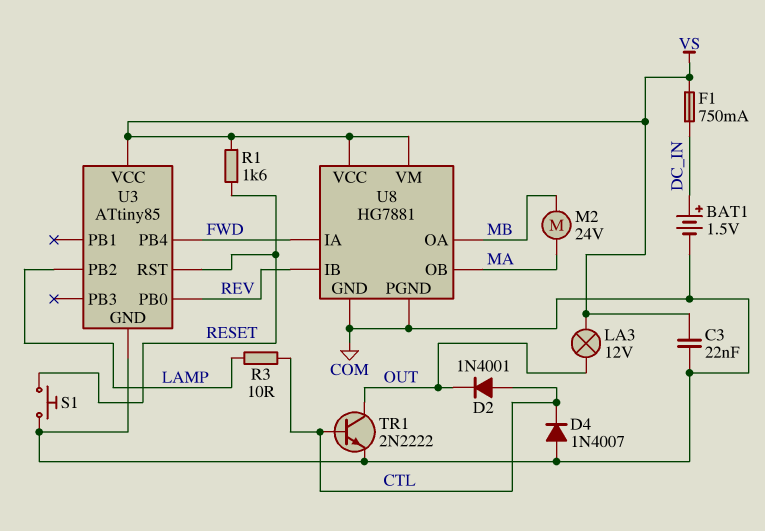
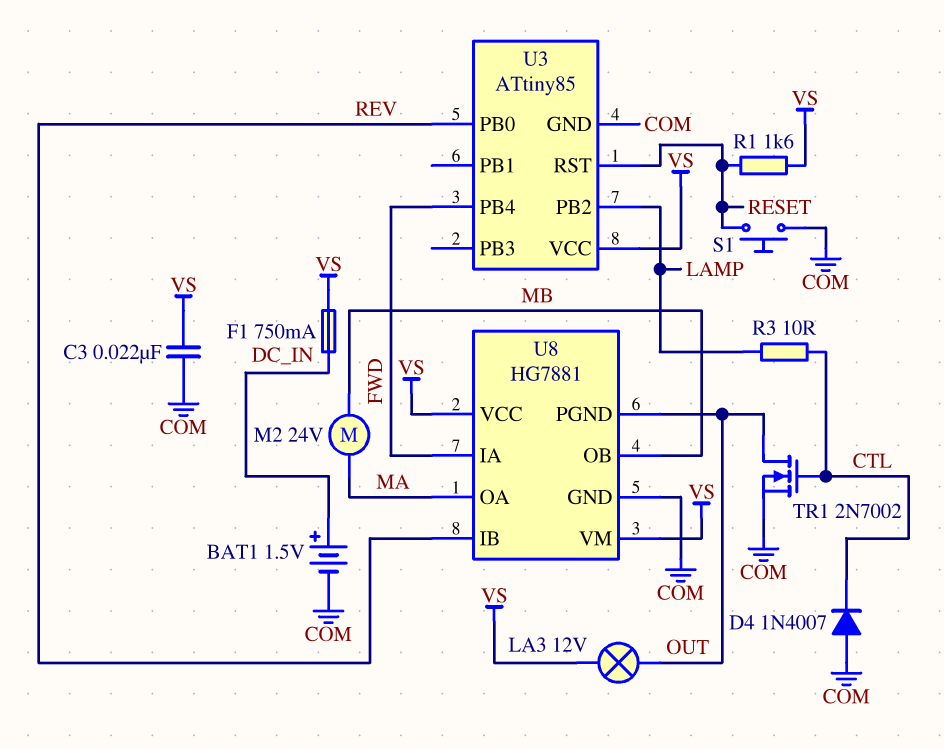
D2: diode 1N4001 (A CTL, K OUT) -> none
TR1: NPN 2N2222 (B CTL, C OUT, E COM) -> NMOS 2N7002 (G CTL, D OUT, S COM)
U8 pin OA: MB -> MA
U8 pin OB: MA -> MB
U8 pin PGND: COM -> OUT

